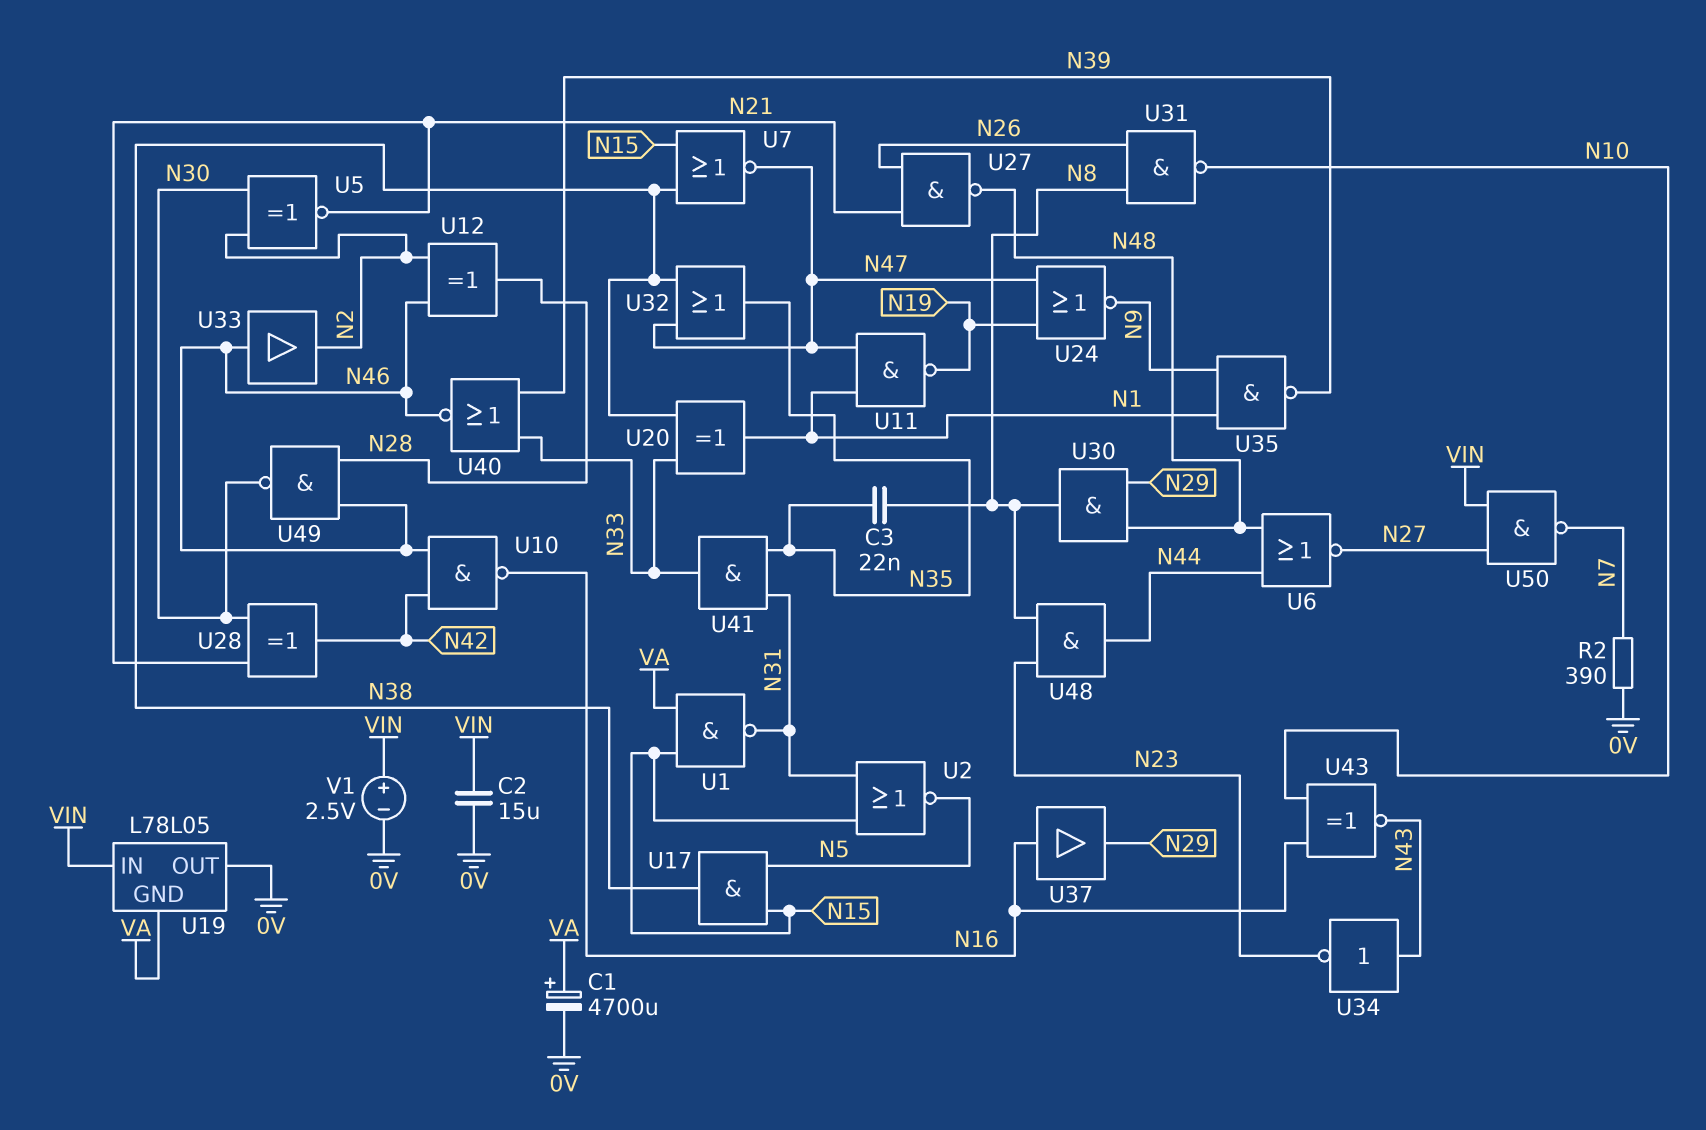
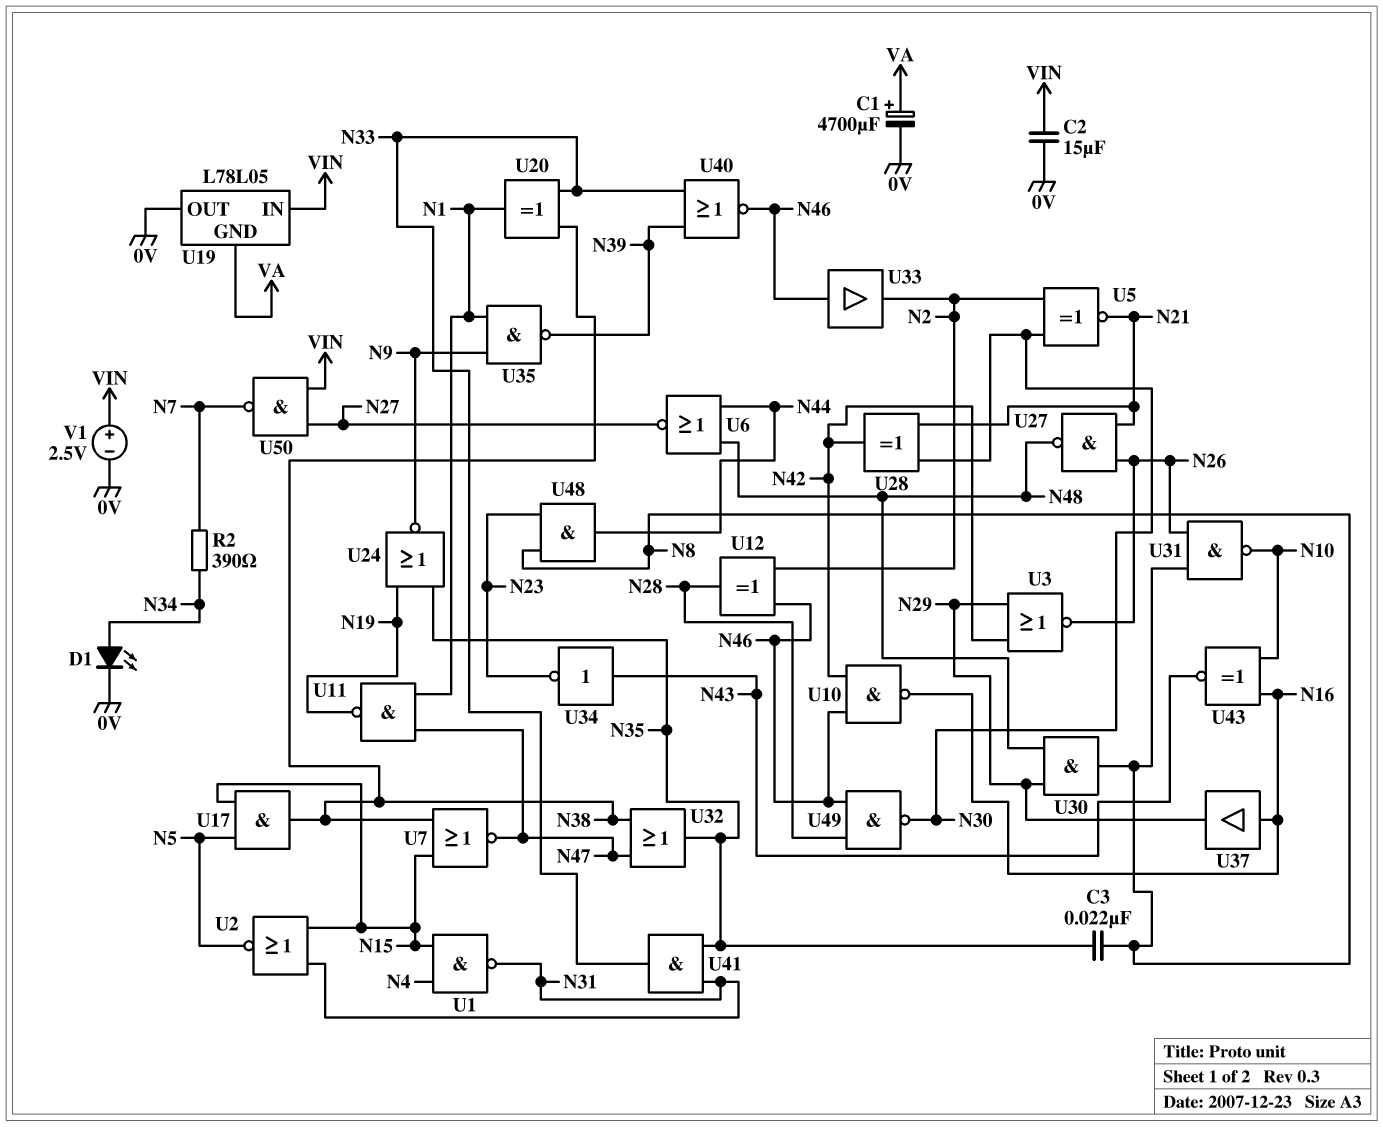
D1: none -> LED (A N34, K 0V)
R2: 390 (0V, N7) -> 390 (N7, N34)
U1: NAND (in N15, in VA, out N31) -> NAND (in N4, in N15, out N31)
U3: none -> NOR (in N29, in N42, out N26)
U24: NOR (in N19, in N47, out N9) -> NOR (in N19, in N35, out N9)

